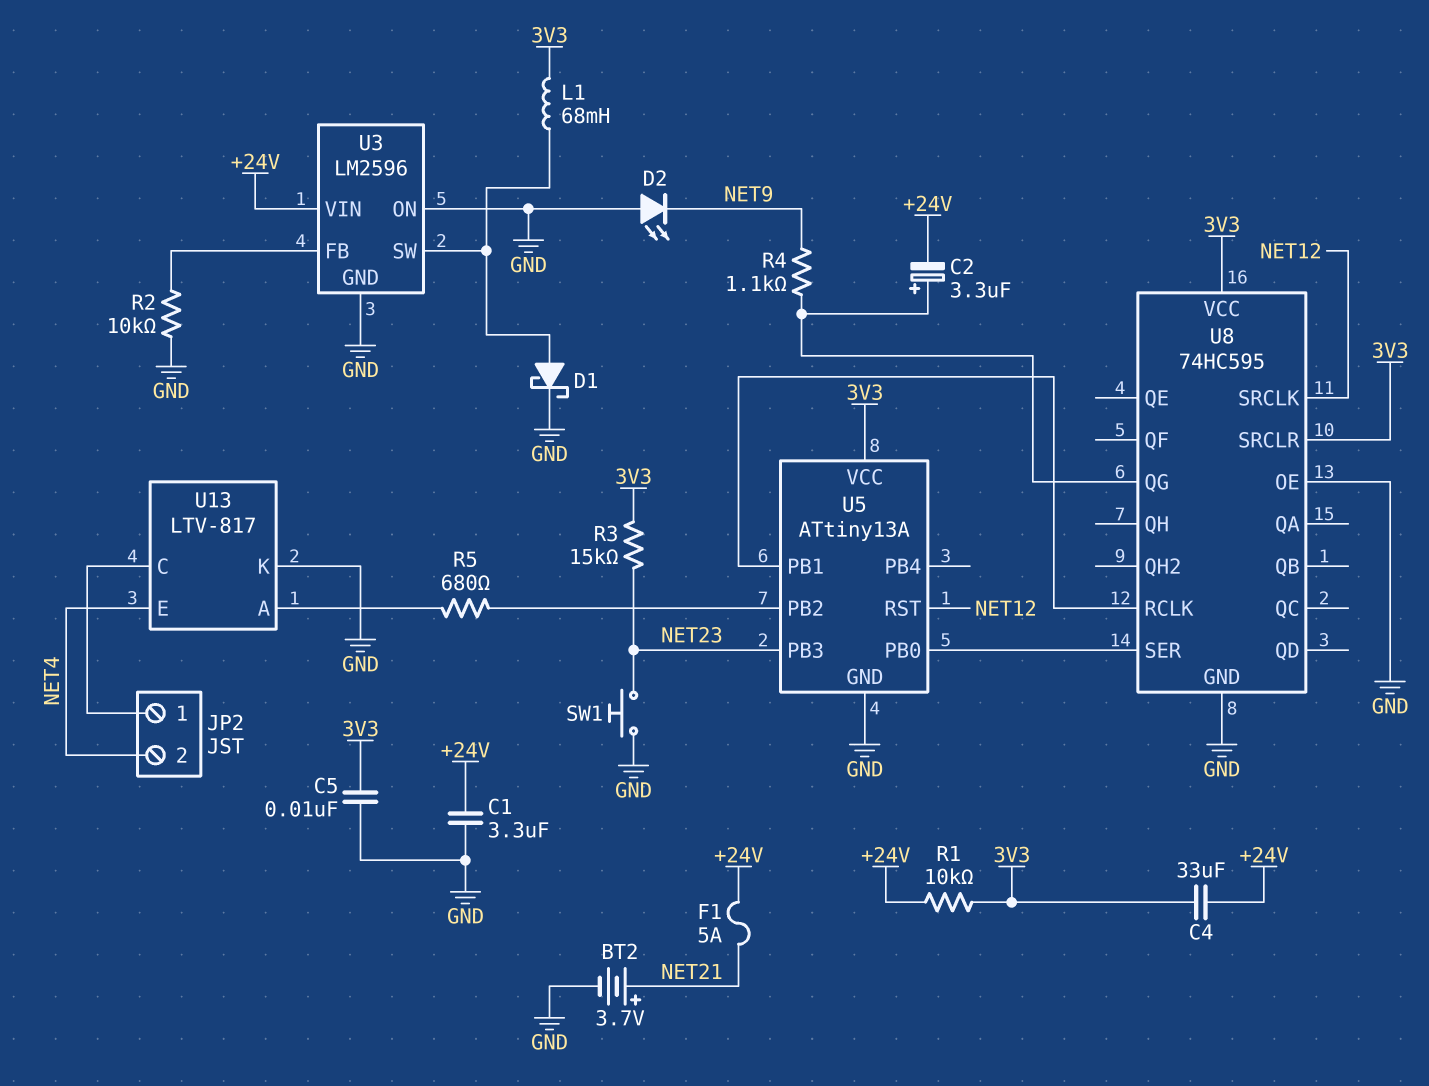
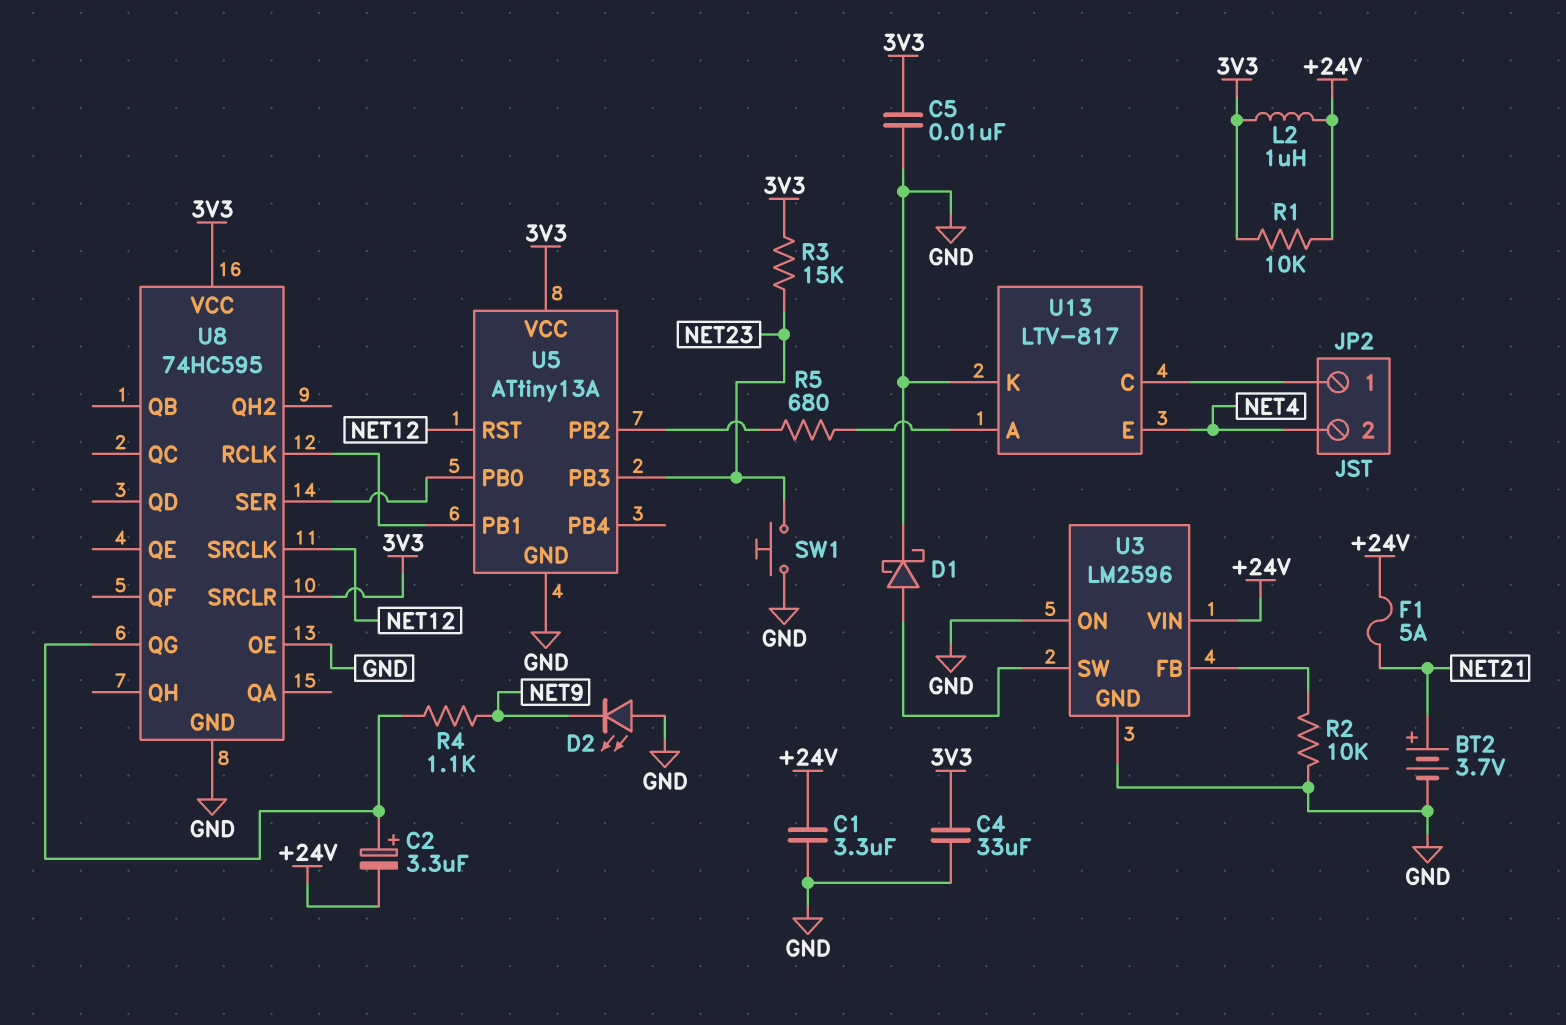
C4: 33uF (+24V, 3V3) -> 33uF (3V3, GND)
L1: 68mH (3V3, U3/SW) -> none
L2: none -> 1uH (+24V, 3V3)

